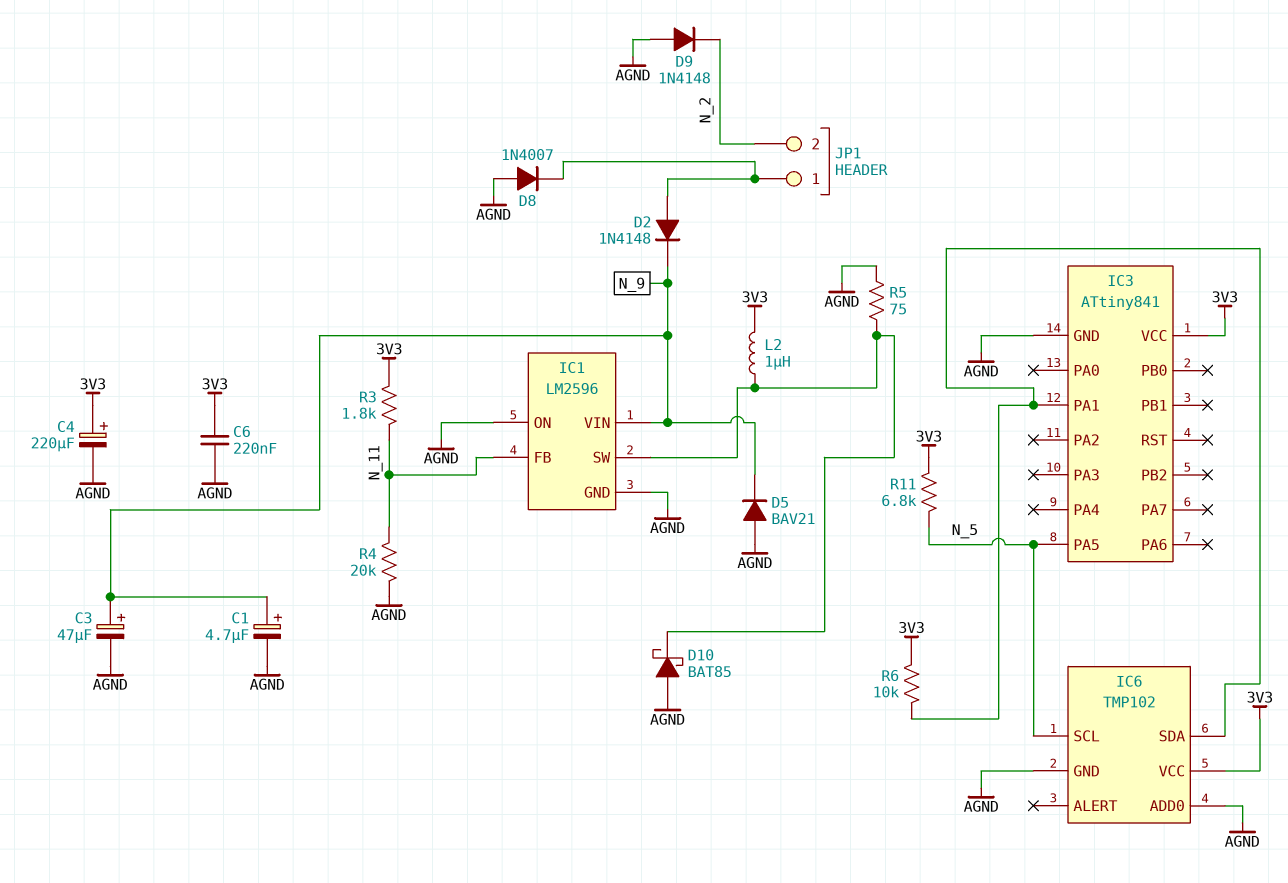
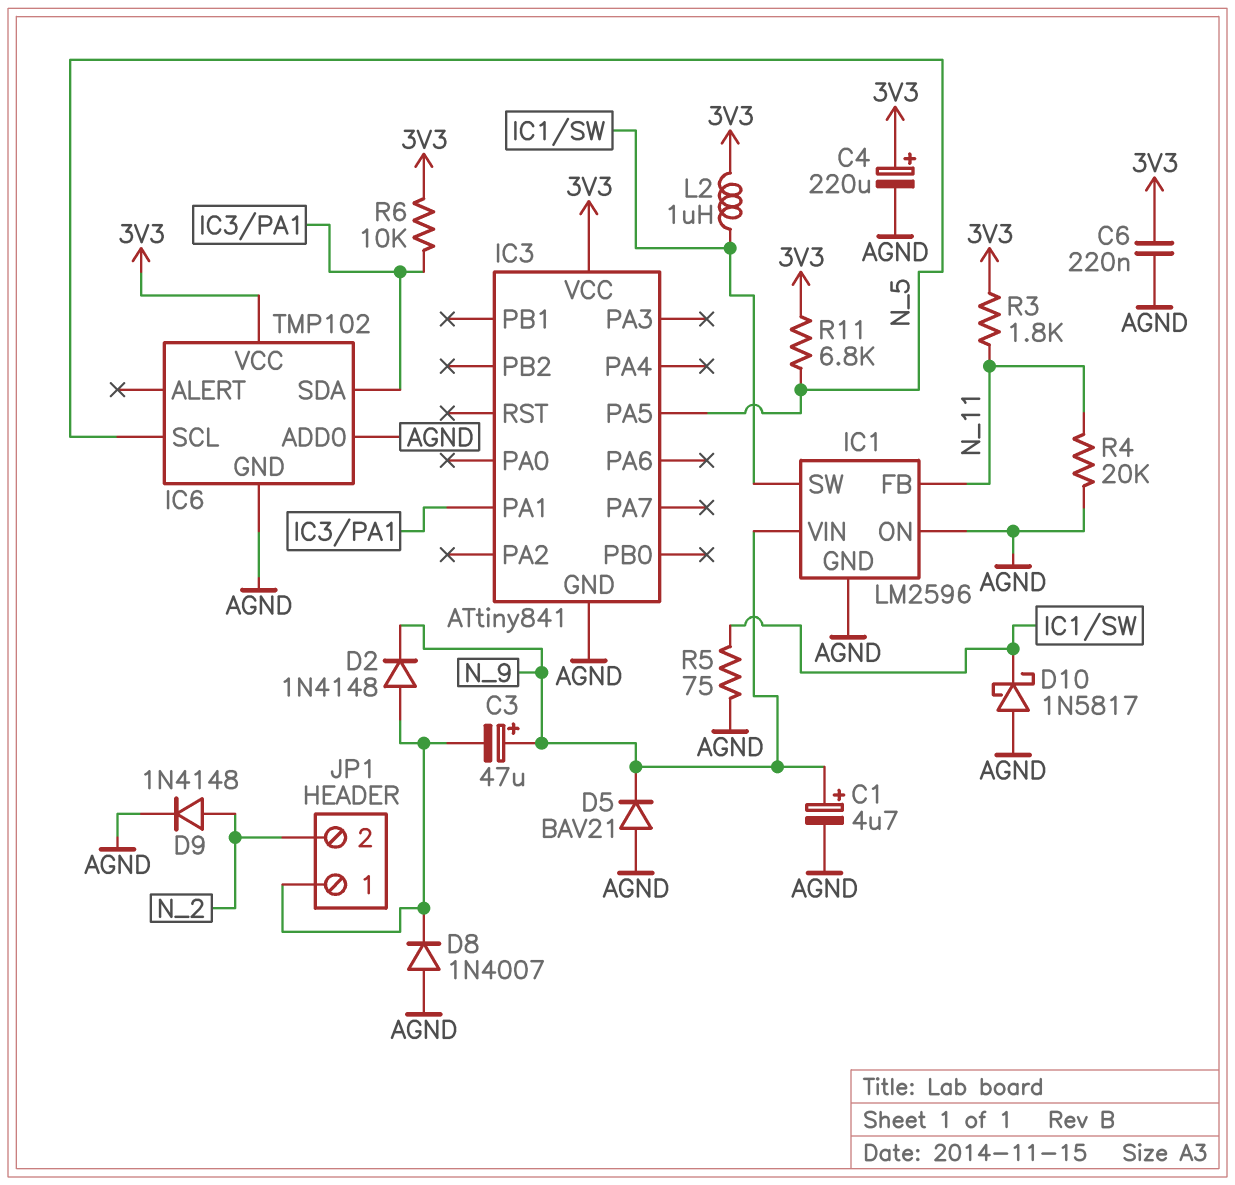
C3: 47uF (plus N_9, minus AGND) -> 47uF (plus N_9, minus JP1/1)
D9: diode 1N4148 (A AGND, K N_2) -> diode 1N4148 (A N_2, K AGND)
D10: schottky BAT85 (A AGND, K IC1/SW) -> schottky 1N5817 (A AGND, K IC1/SW)

